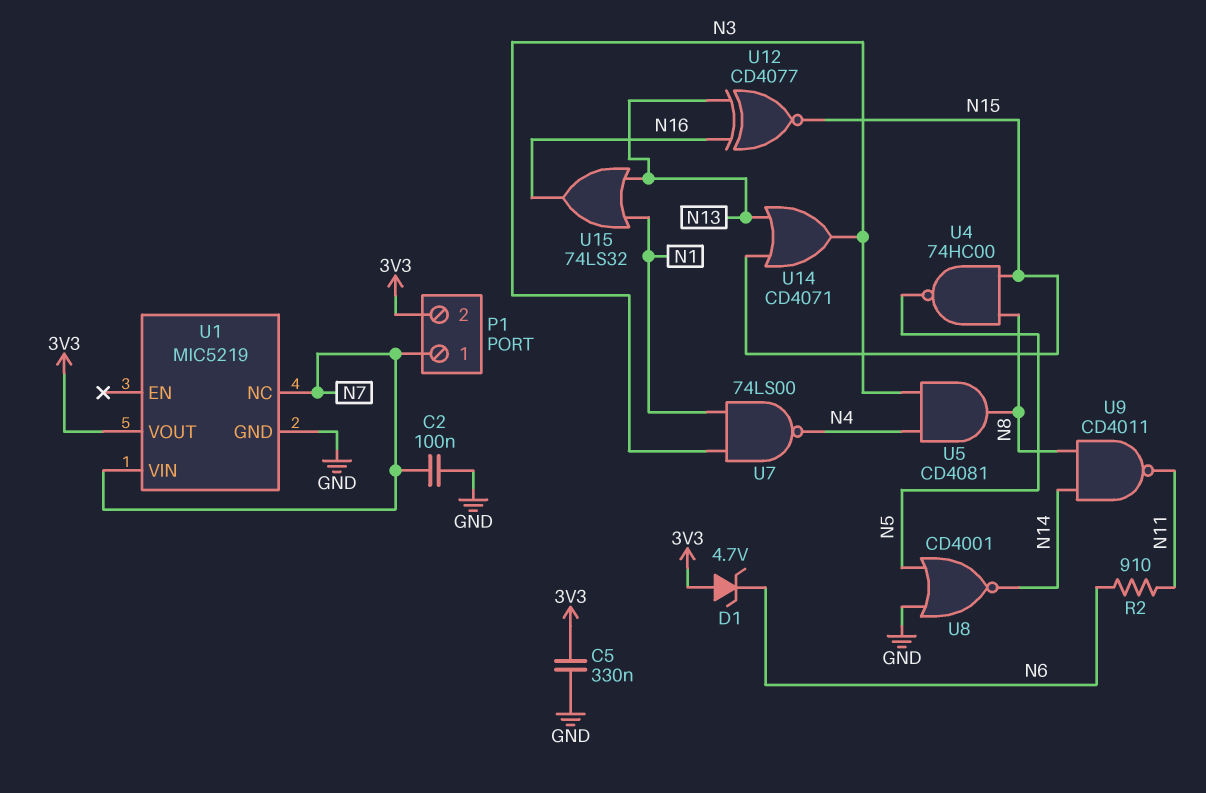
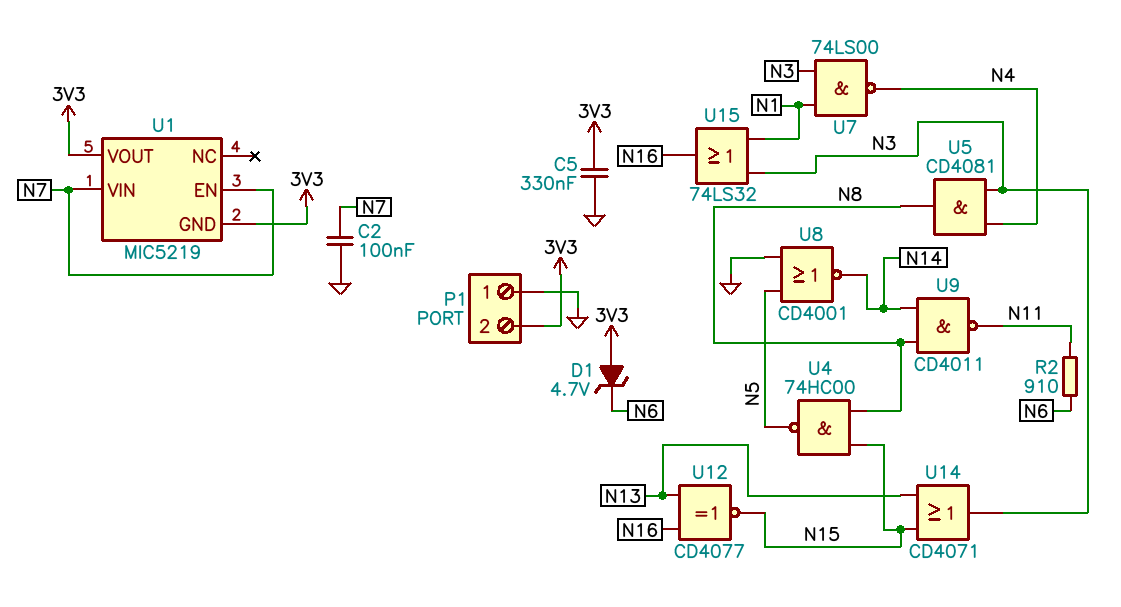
P1 pin 1: N7 -> GND
U1 pin EN: none -> N7
U1 pin GND: GND -> 3V3
U1 pin NC: N7 -> none
U15: OR 74LS32 (in N1, in N13, out N16) -> OR 74LS32 (in N1, in N3, out N16)

